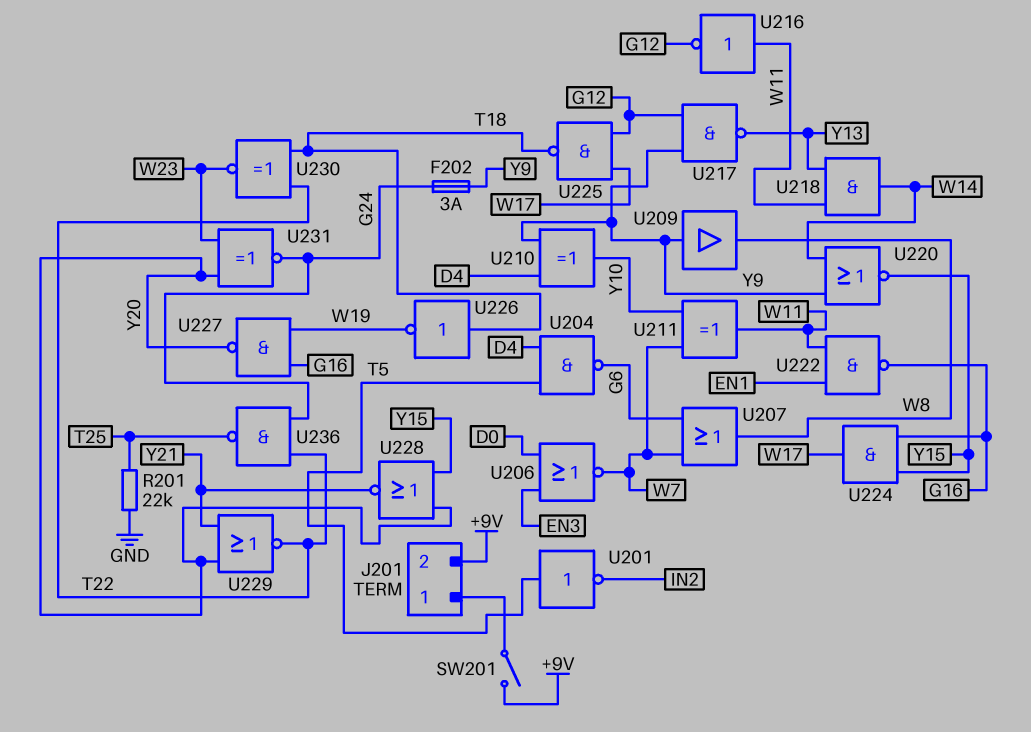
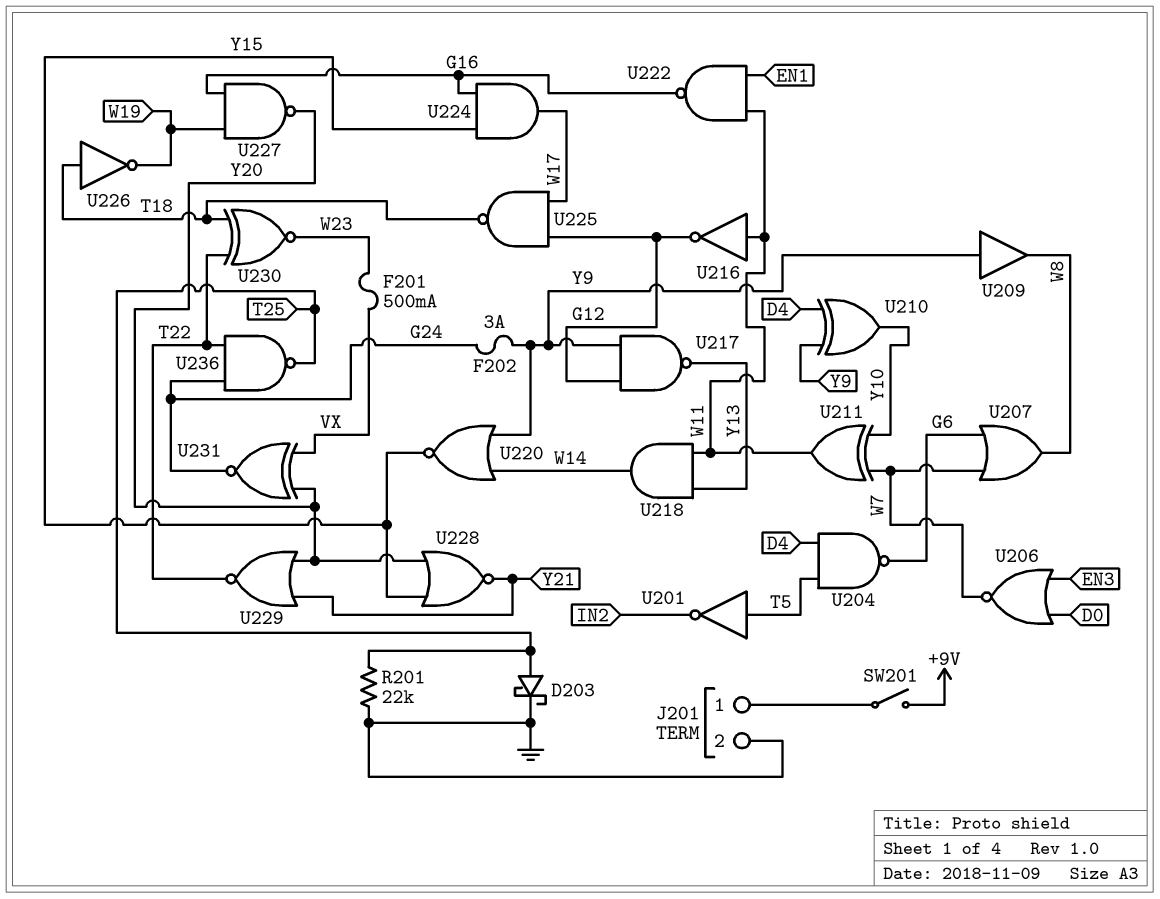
D203: none -> schottky (A T25, K GND)
F201: none -> 500mA (VX, W23)
J201 pin 2: +9V -> GND
U231: XNOR (in W23, in Y20, out G24) -> XNOR (in VX, in Y20, out G24)

